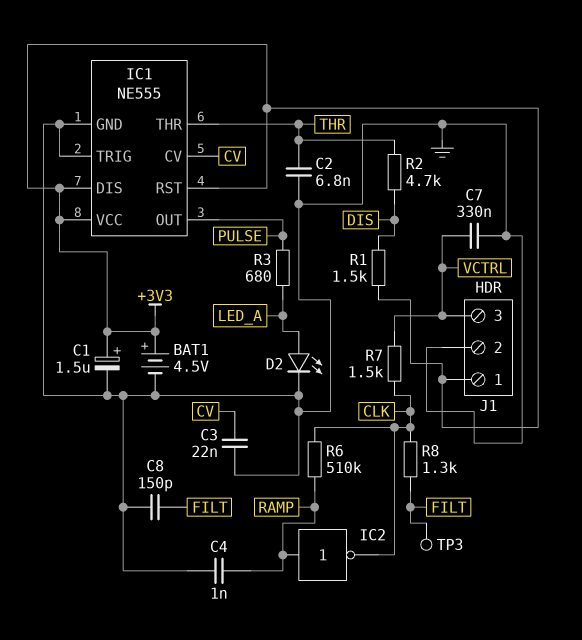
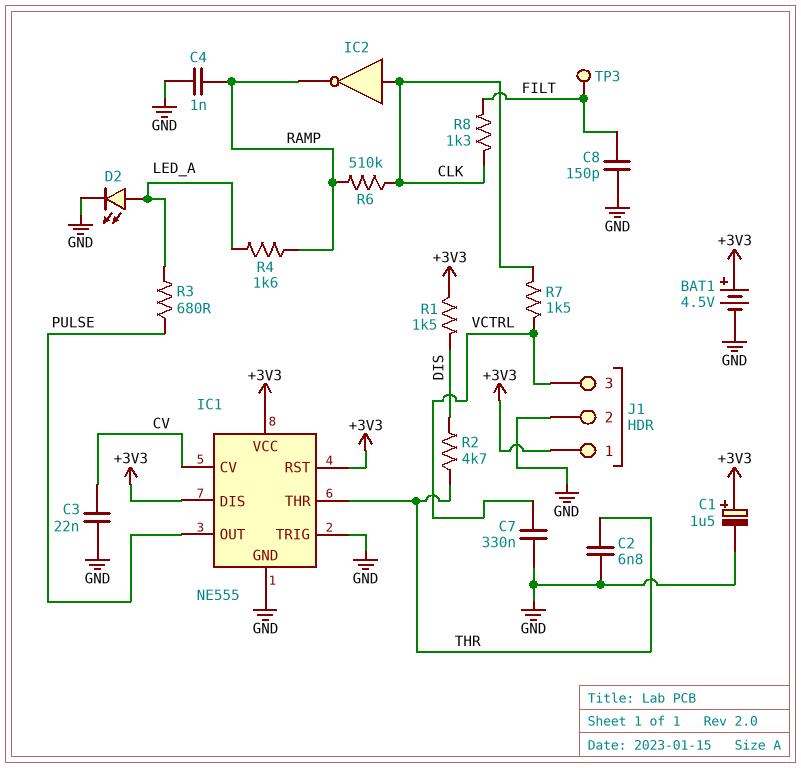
IC2: NOT (in RAMP, out CLK) -> NOT (in CLK, out RAMP)
R4: none -> 1.6k (LED_A, RAMP)

